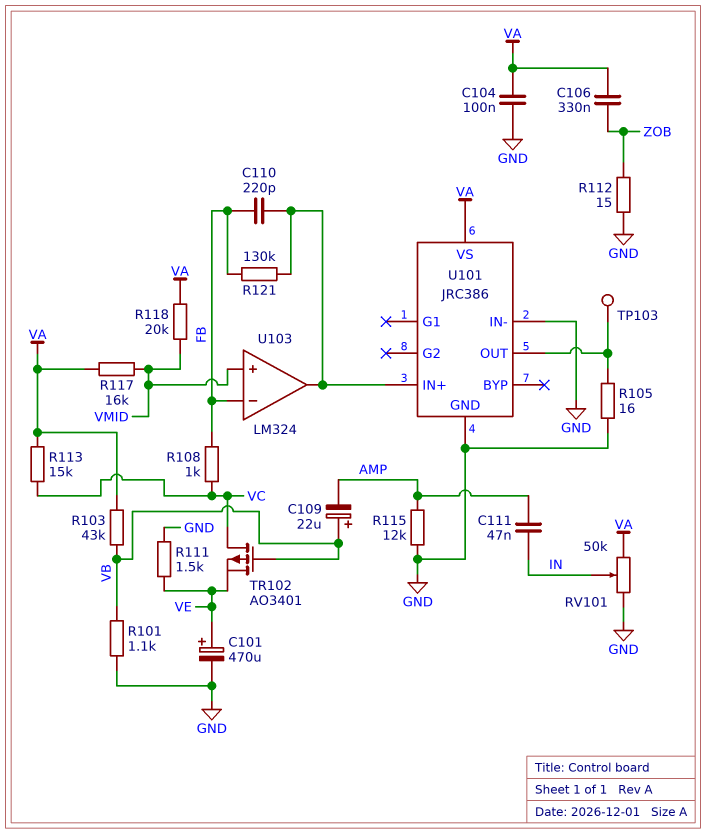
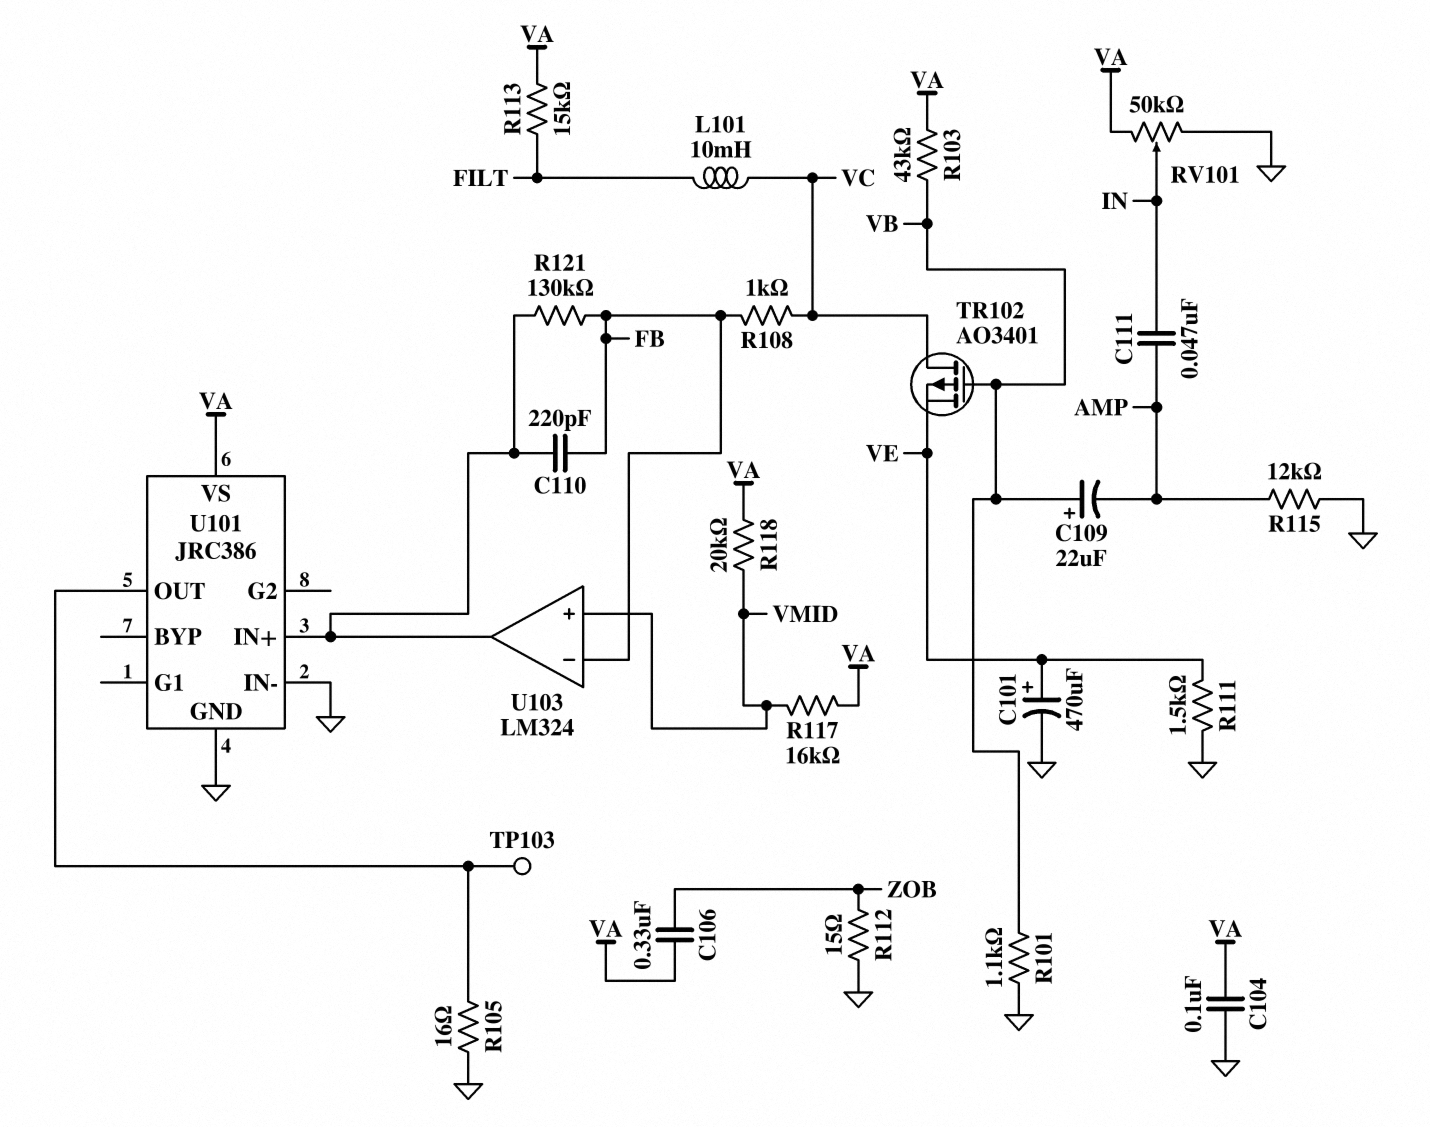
L101: none -> 10mH (FILT, VC)
R113: 15k (VA, VC) -> 15k (FILT, VA)

